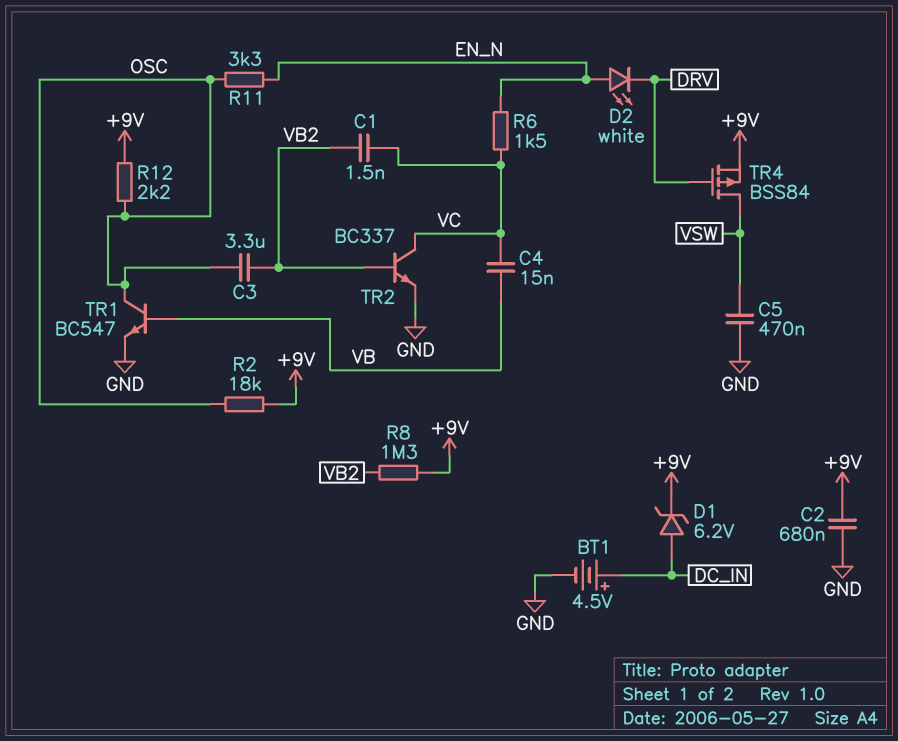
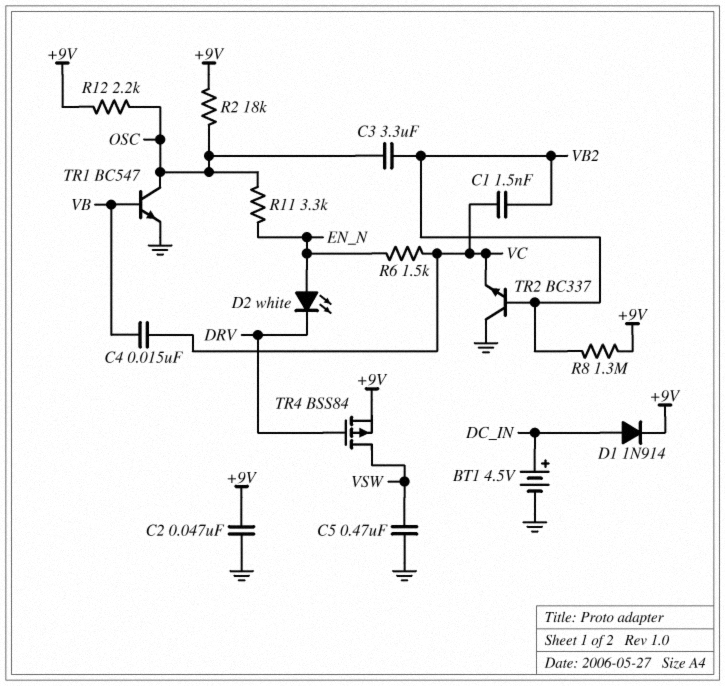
C2: 680nF (+9V, GND) -> 47nF (+9V, GND)
D1: zener 6.2V (A DC_IN, K +9V) -> diode 1N914 (A DC_IN, K +9V)
TR2: NPN BC337 (B VB2, C VC, E GND) -> NPN BC337 (B VB2, C GND, E VC)

